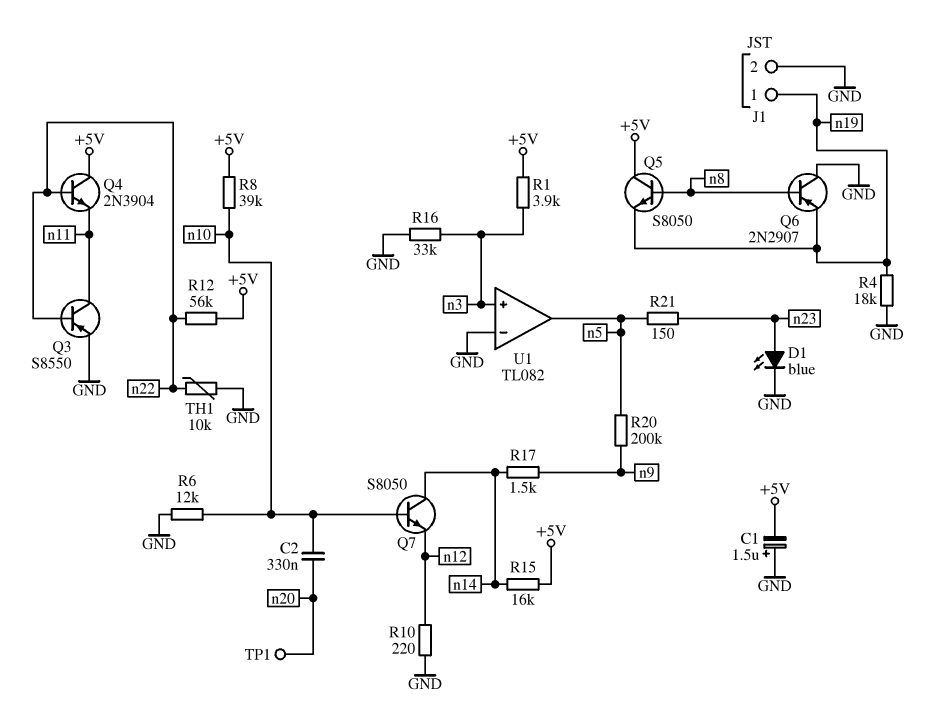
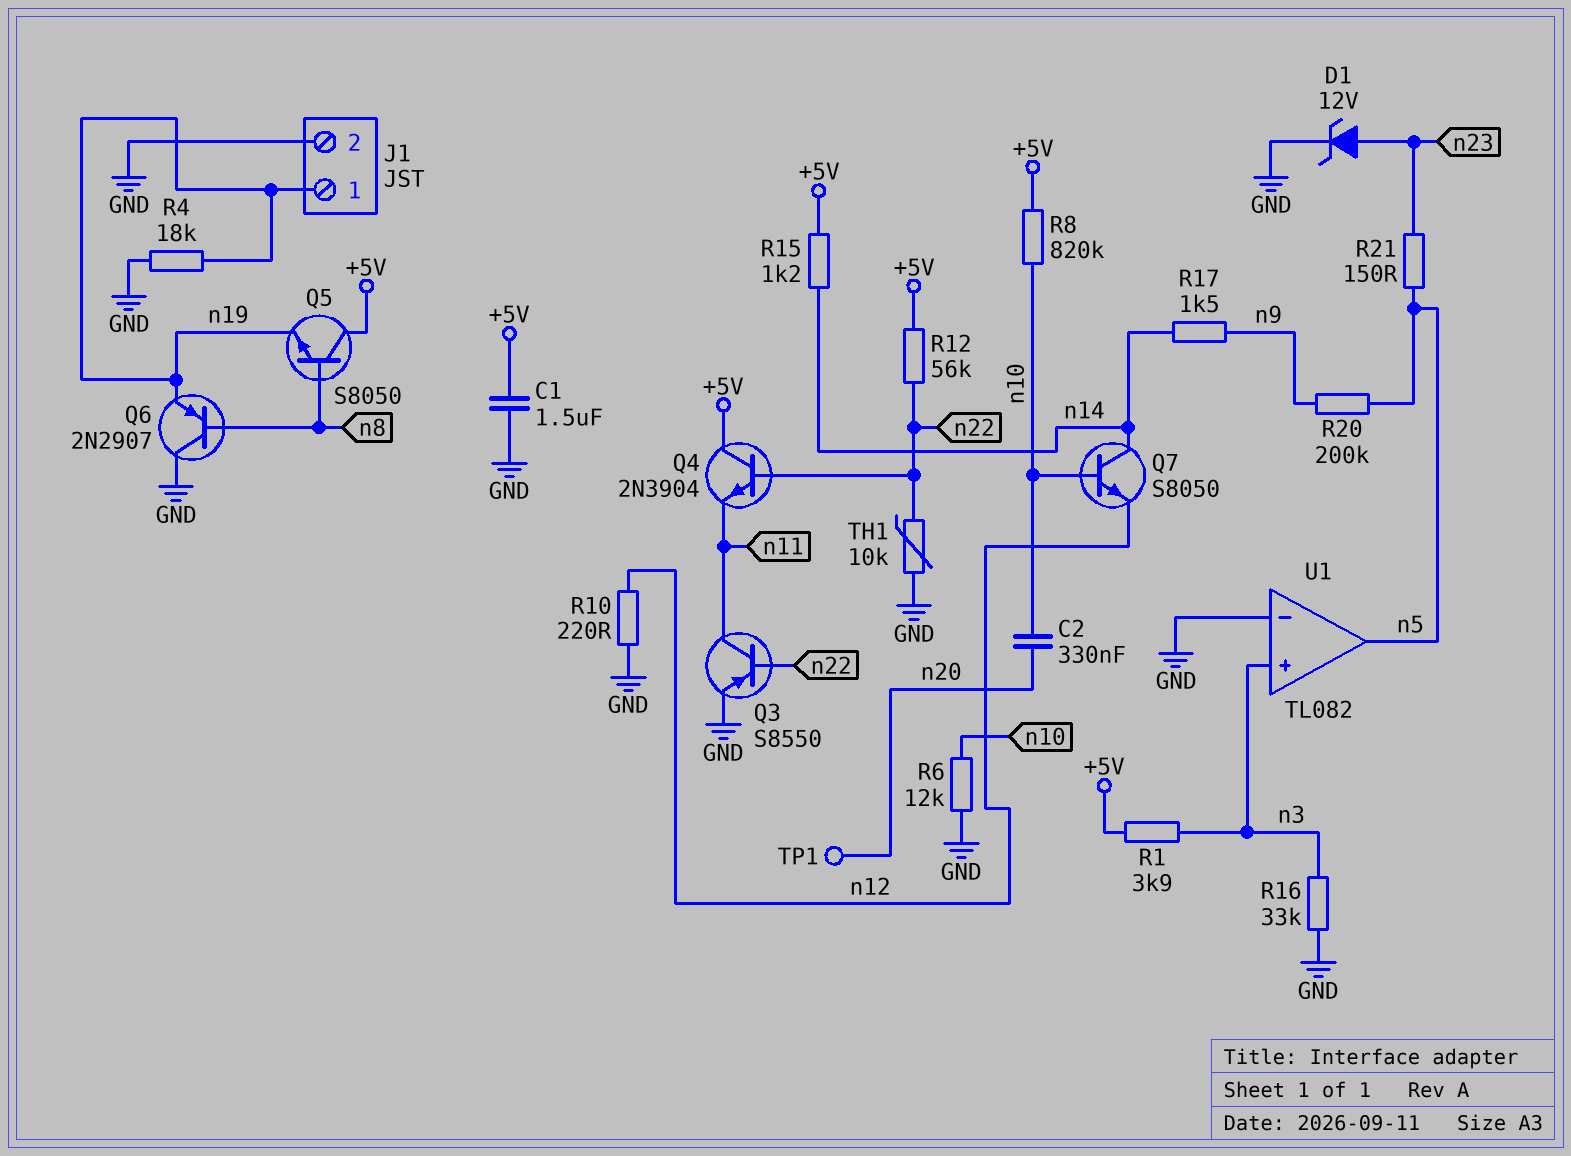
C1: 1.5uF (plus GND, minus +5V) -> 1.5uF (+5V, GND)
D1: LED blue (A n23, K GND) -> zener 12V (A n23, K GND)
R8: 39k (+5V, n10) -> 820k (+5V, n10)
R15: 16k (+5V, n14) -> 1.2k (+5V, n14)

